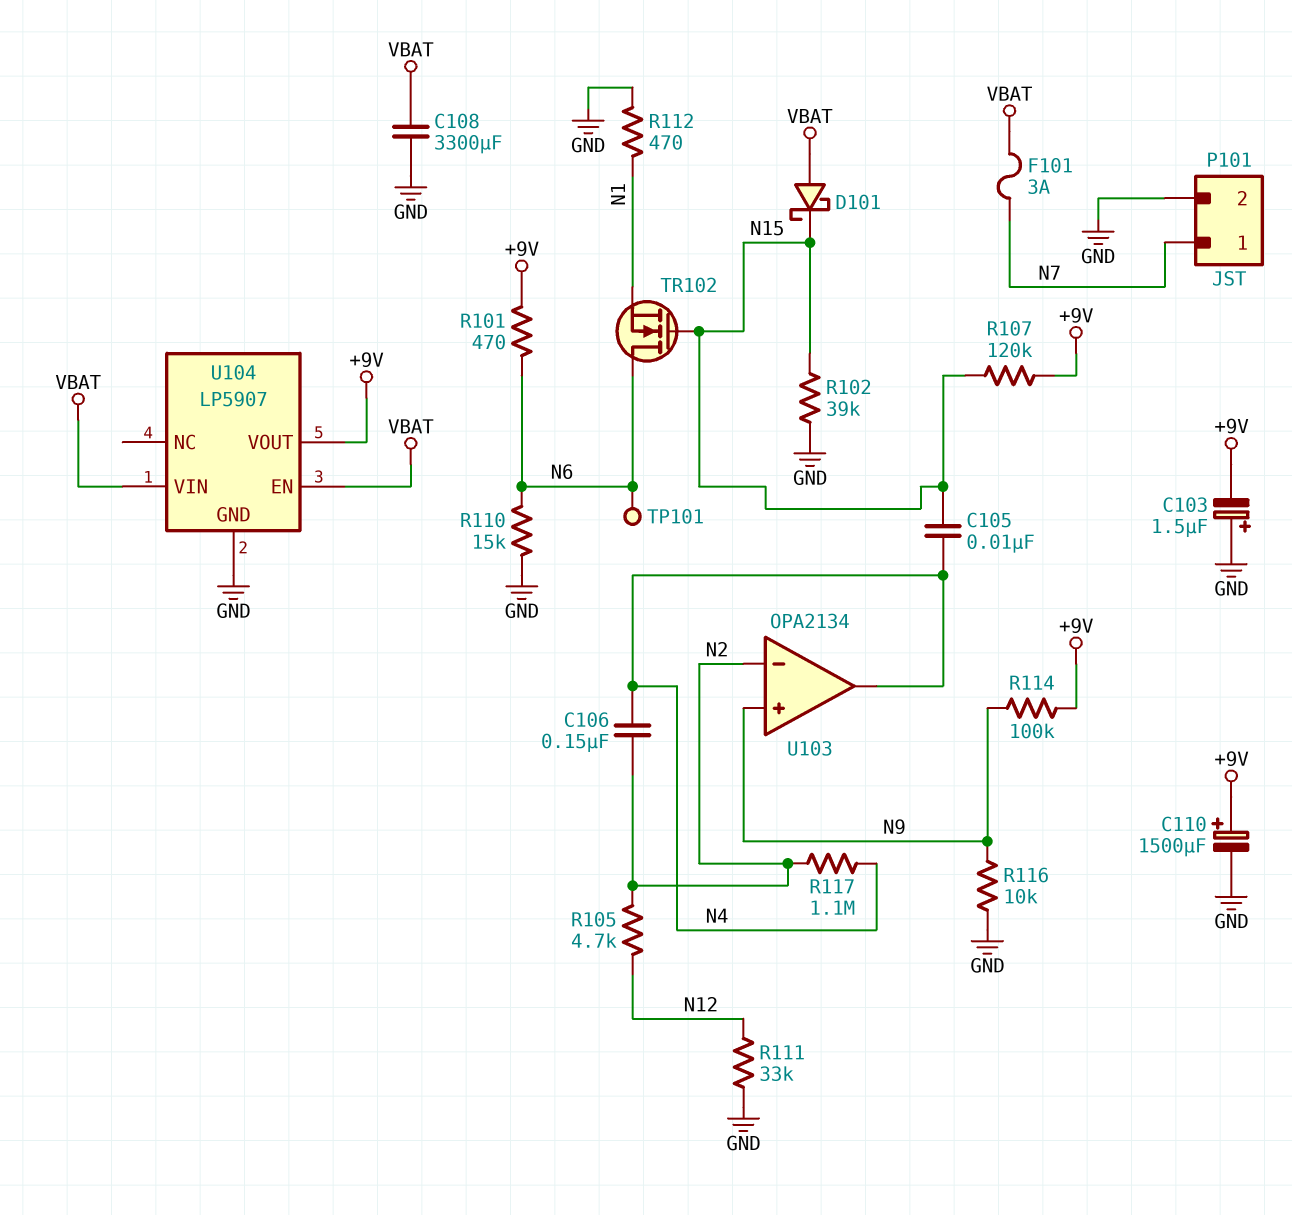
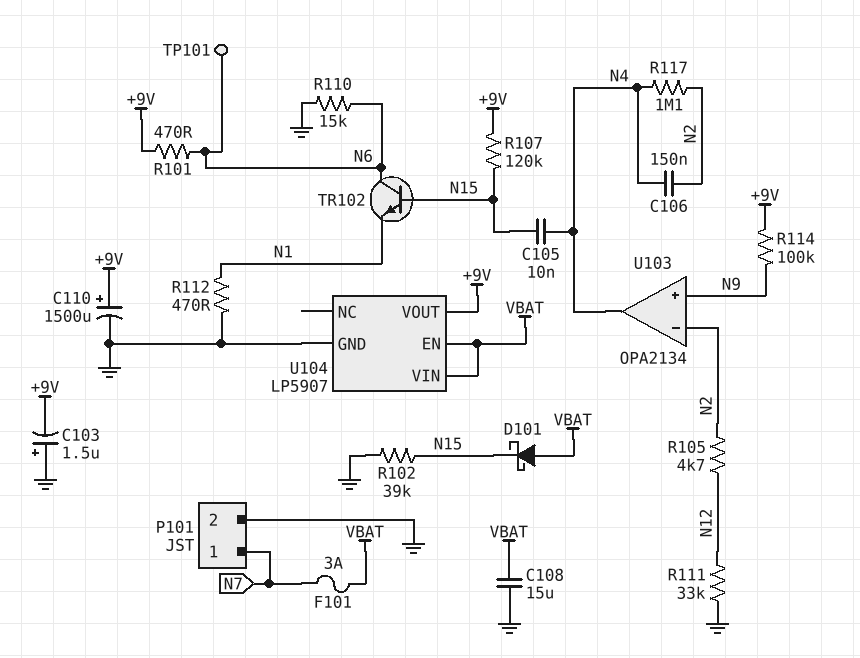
C108: 3300uF (GND, VBAT) -> 15uF (GND, VBAT)
R116: 10k (GND, N9) -> none
TR102: NMOS (G N15, D N6, S N1) -> NPN (B N15, C N6, E N1)

